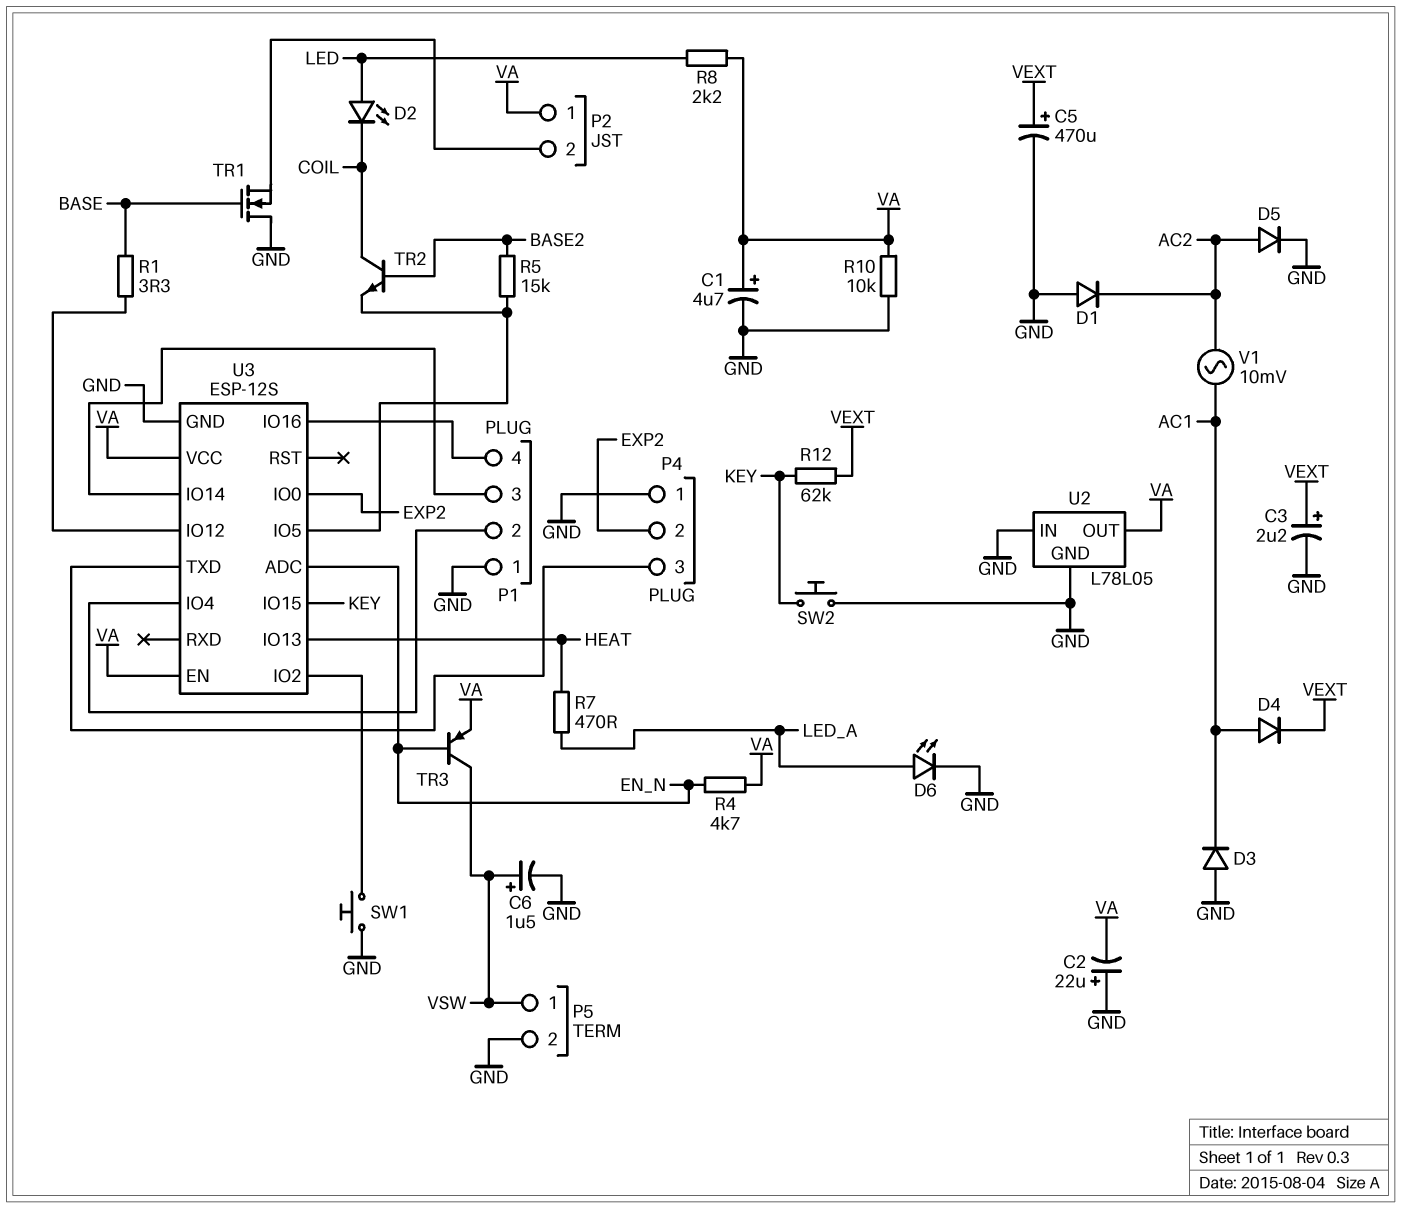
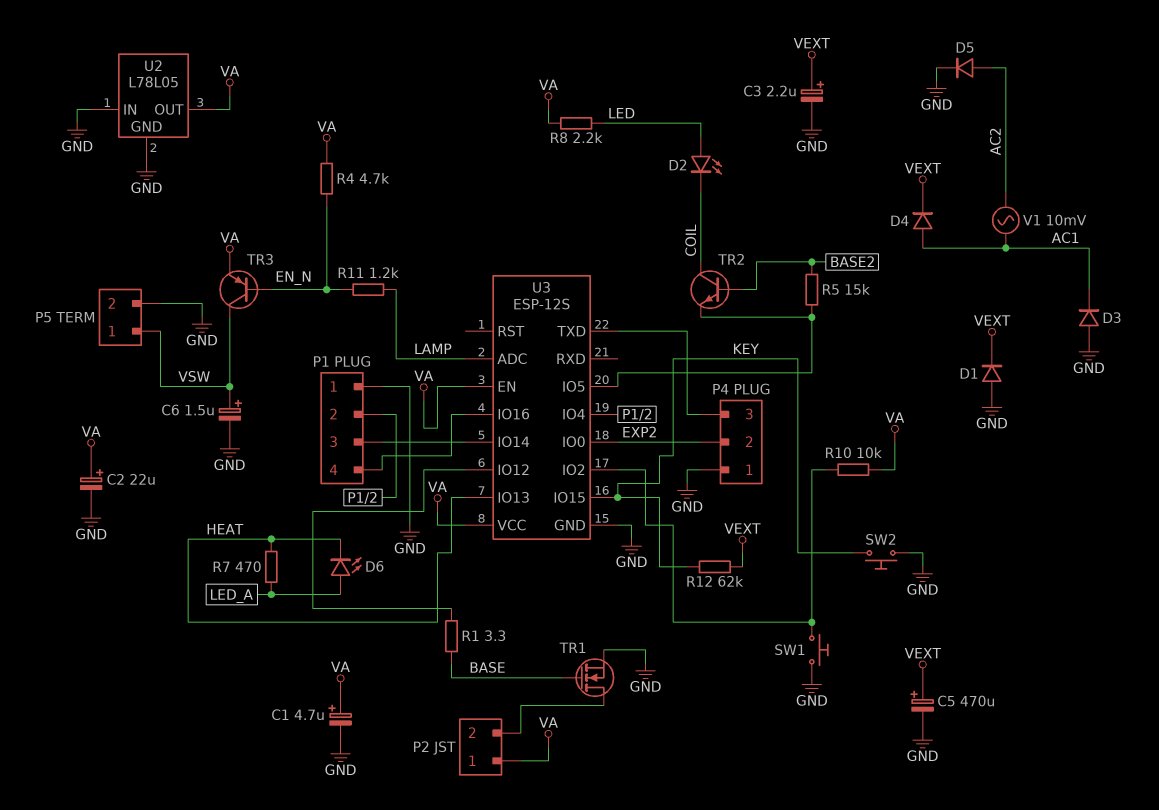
C2: 22uF (plus GND, minus VA) -> 22uF (plus VA, minus GND)
D1: diode (A GND, K AC2) -> diode (A GND, K VEXT)
D6: LED (A LED_A, K GND) -> LED (A LED_A, K HEAT)
R10: 10k (GND, VA) -> 10k (U3/IO2, VA)
R11: none -> 1.2k (EN_N, LAMP)
TR1: NMOS (G BASE, D GND, S P2/2) -> NMOS (G BASE, D P2/2, S GND)
U3 pin ADC: EN_N -> LAMP

